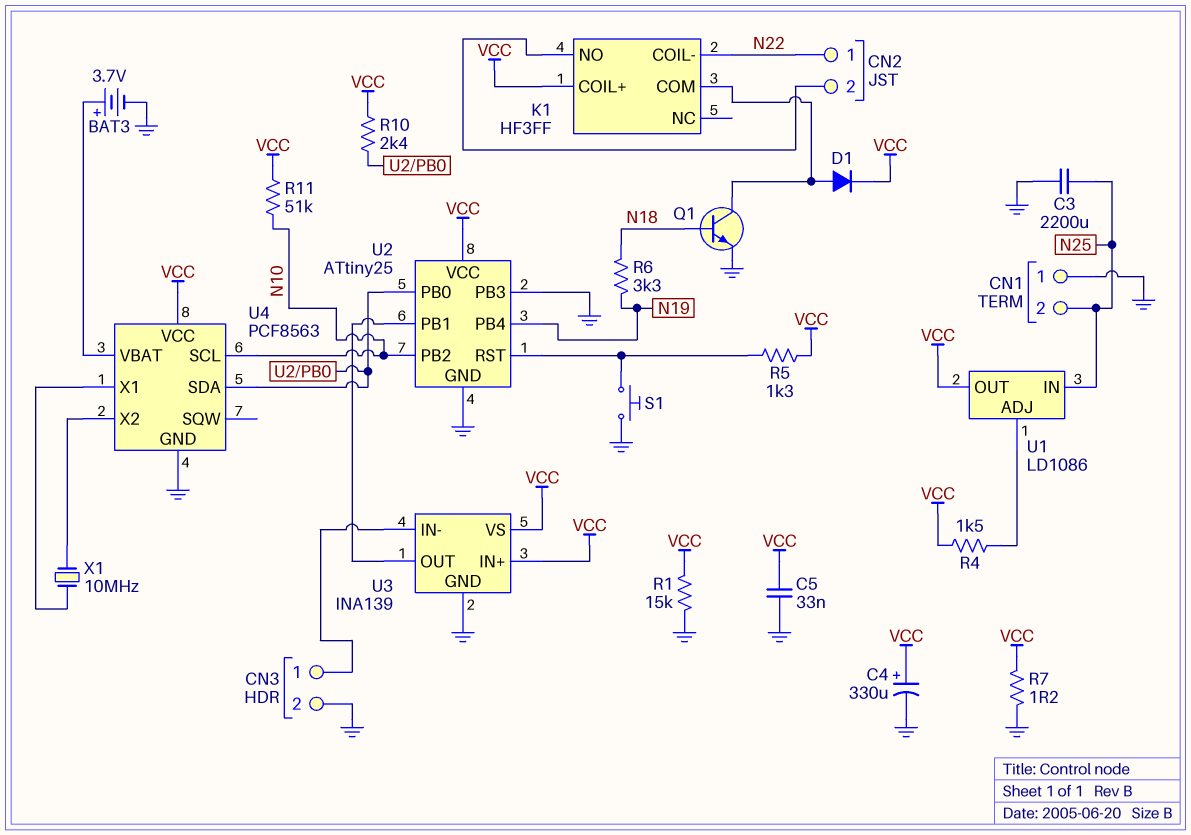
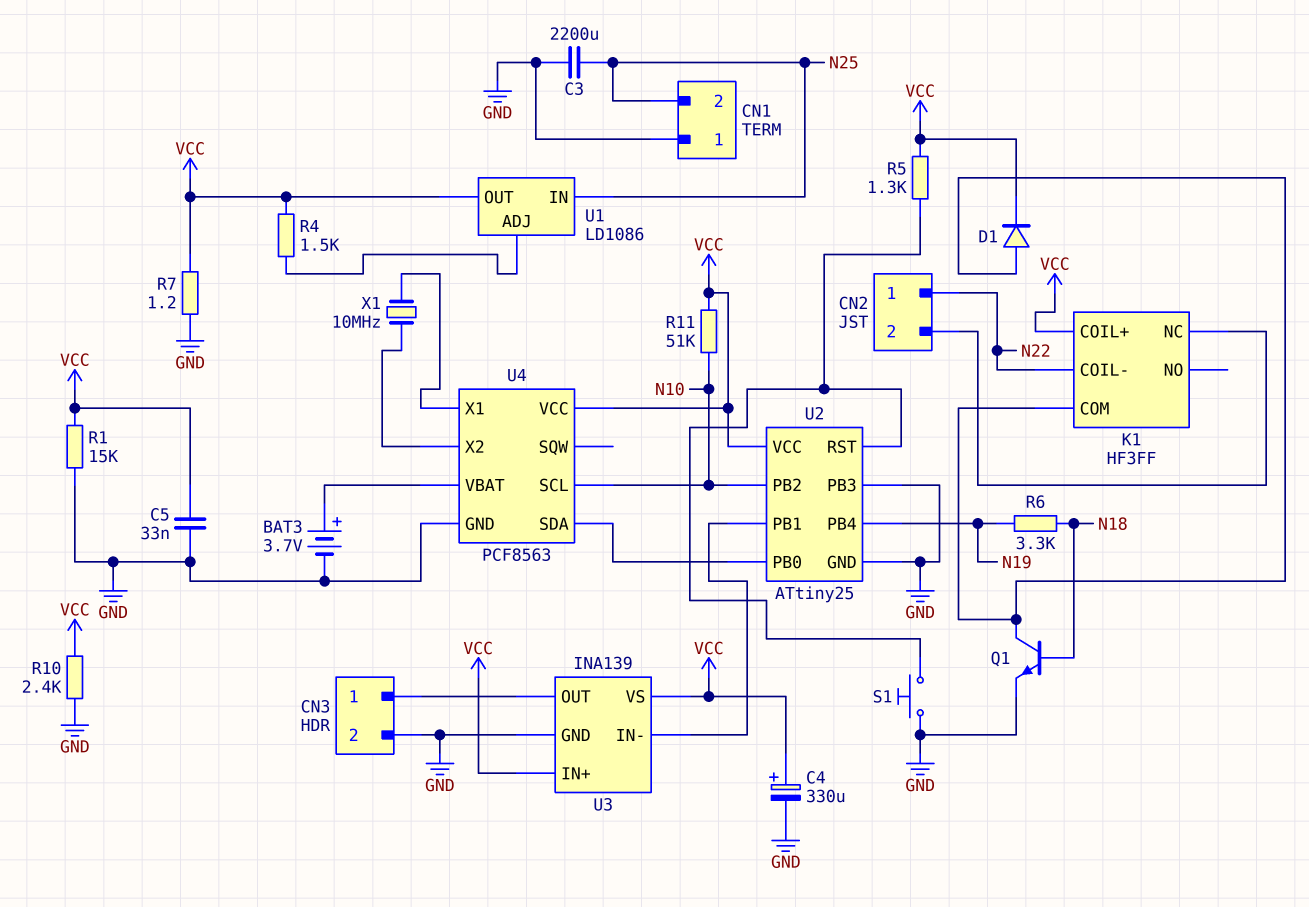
K1 pin NC: none -> CN2/2
K1 pin NO: CN2/2 -> none
R10: 2.4k (U2/PB0, VCC) -> 2.4k (GND, VCC)
U3 pin IN-: CN3/1 -> U2/PB1
U3 pin OUT: U2/PB1 -> CN3/1

